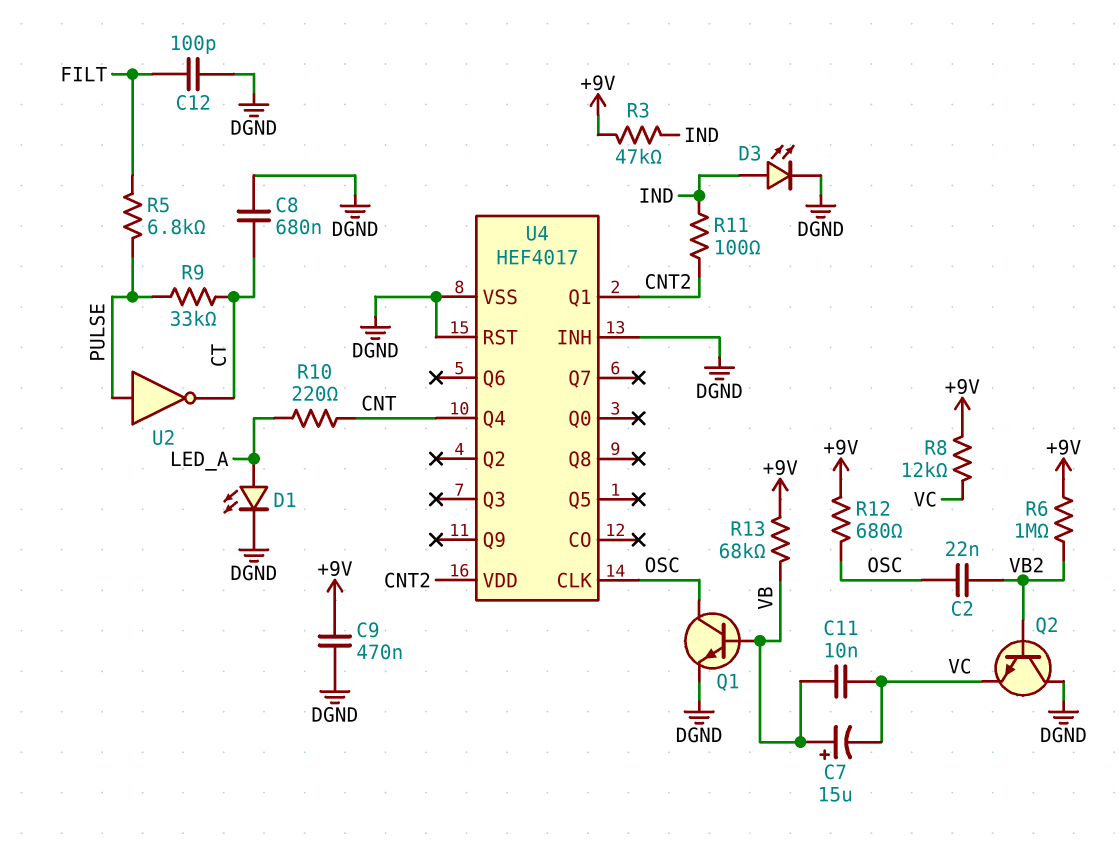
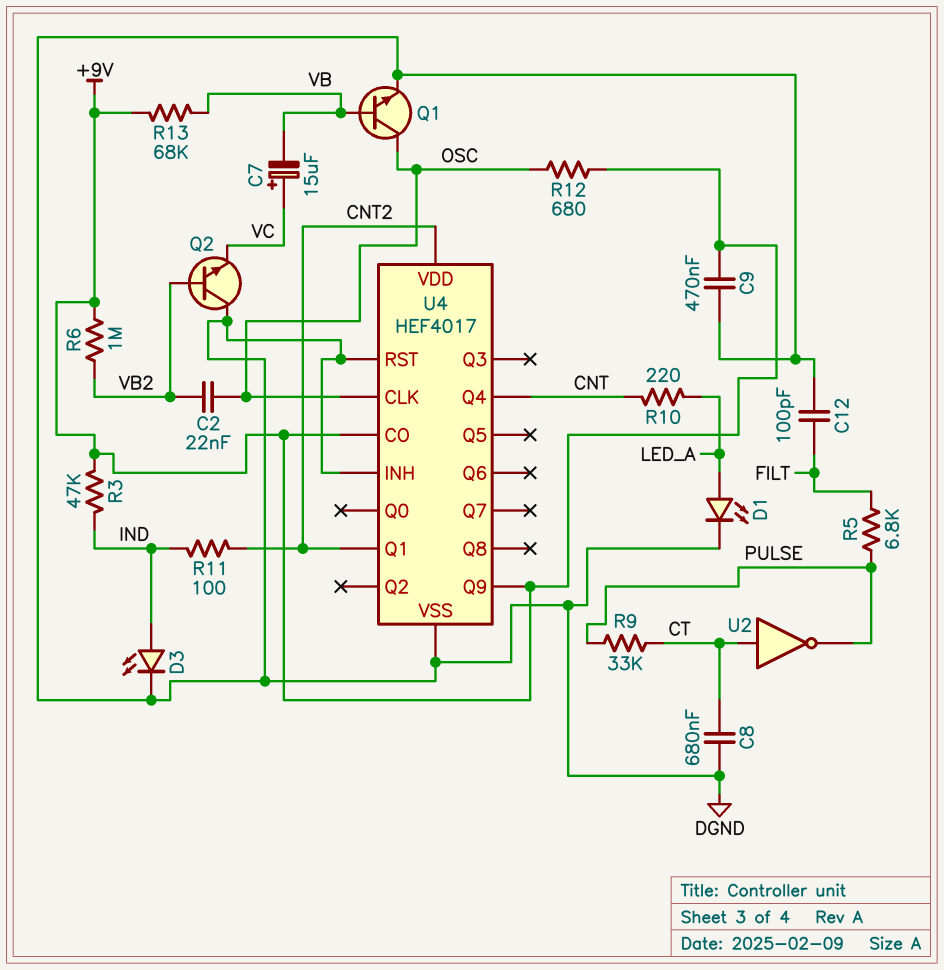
C7: 15uF (plus VB, minus VC) -> 15uF (plus VC, minus VB)
C11: 10nF (VB, VC) -> none
R8: 12k (+9V, VC) -> none
U2: NOT (in PULSE, out CT) -> NOT (in CT, out PULSE)
U4 pin CO: none -> +9V
U4 pin Q9: none -> +9V

